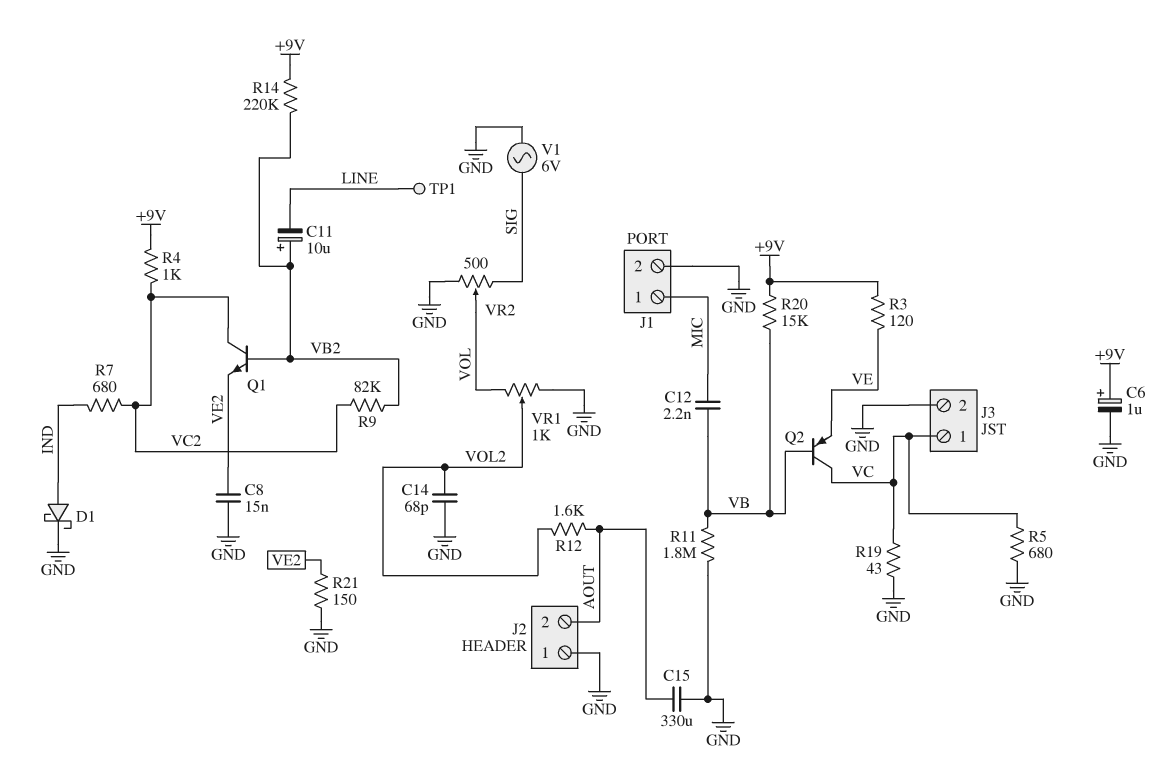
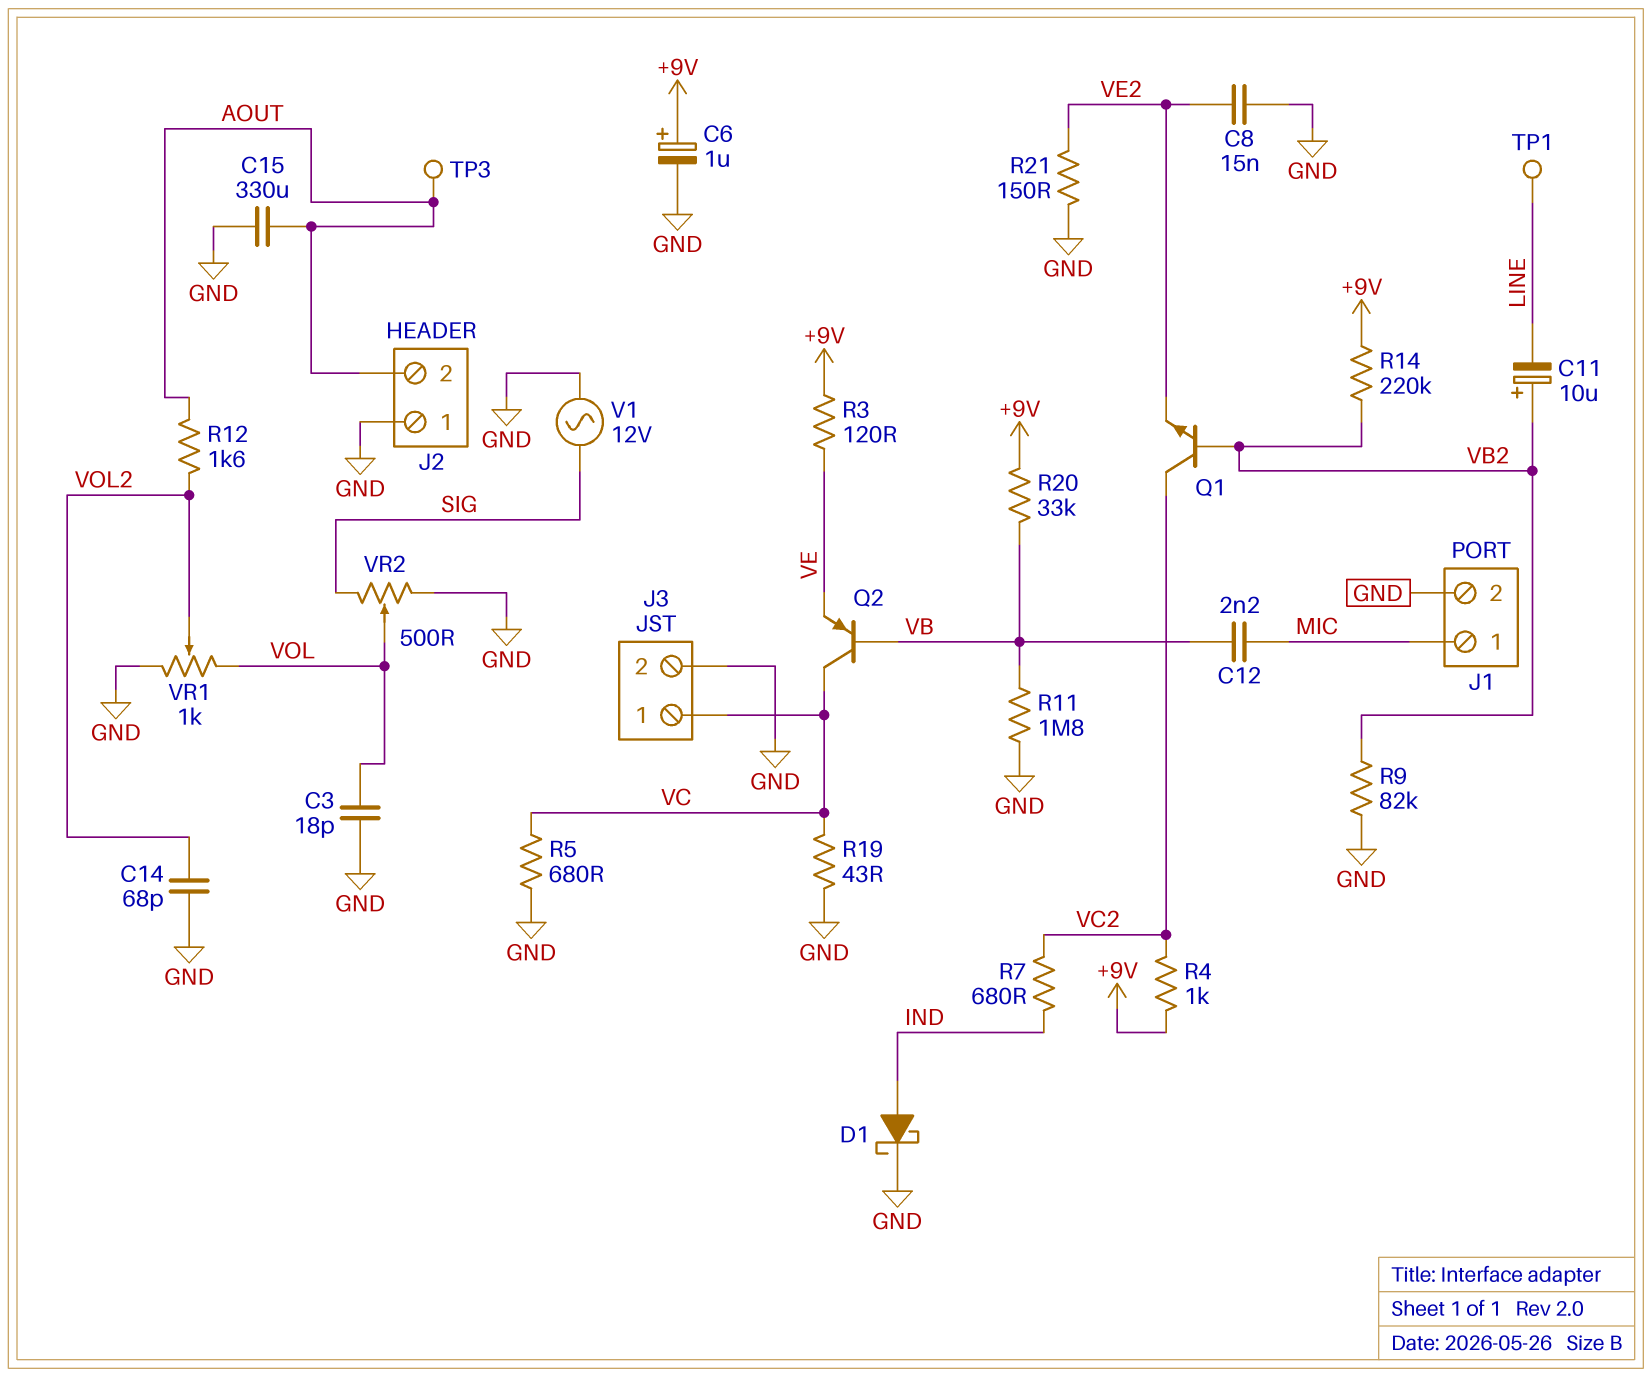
C3: none -> 18pF (GND, VOL)
R9: 82k (VB2, VC2) -> 82k (GND, VB2)
R20: 15k (+9V, VB) -> 33k (+9V, VB)
TP3: none -> test point (AOUT)
V1: AC 6V (GND, SIG) -> AC 12V (GND, SIG)

